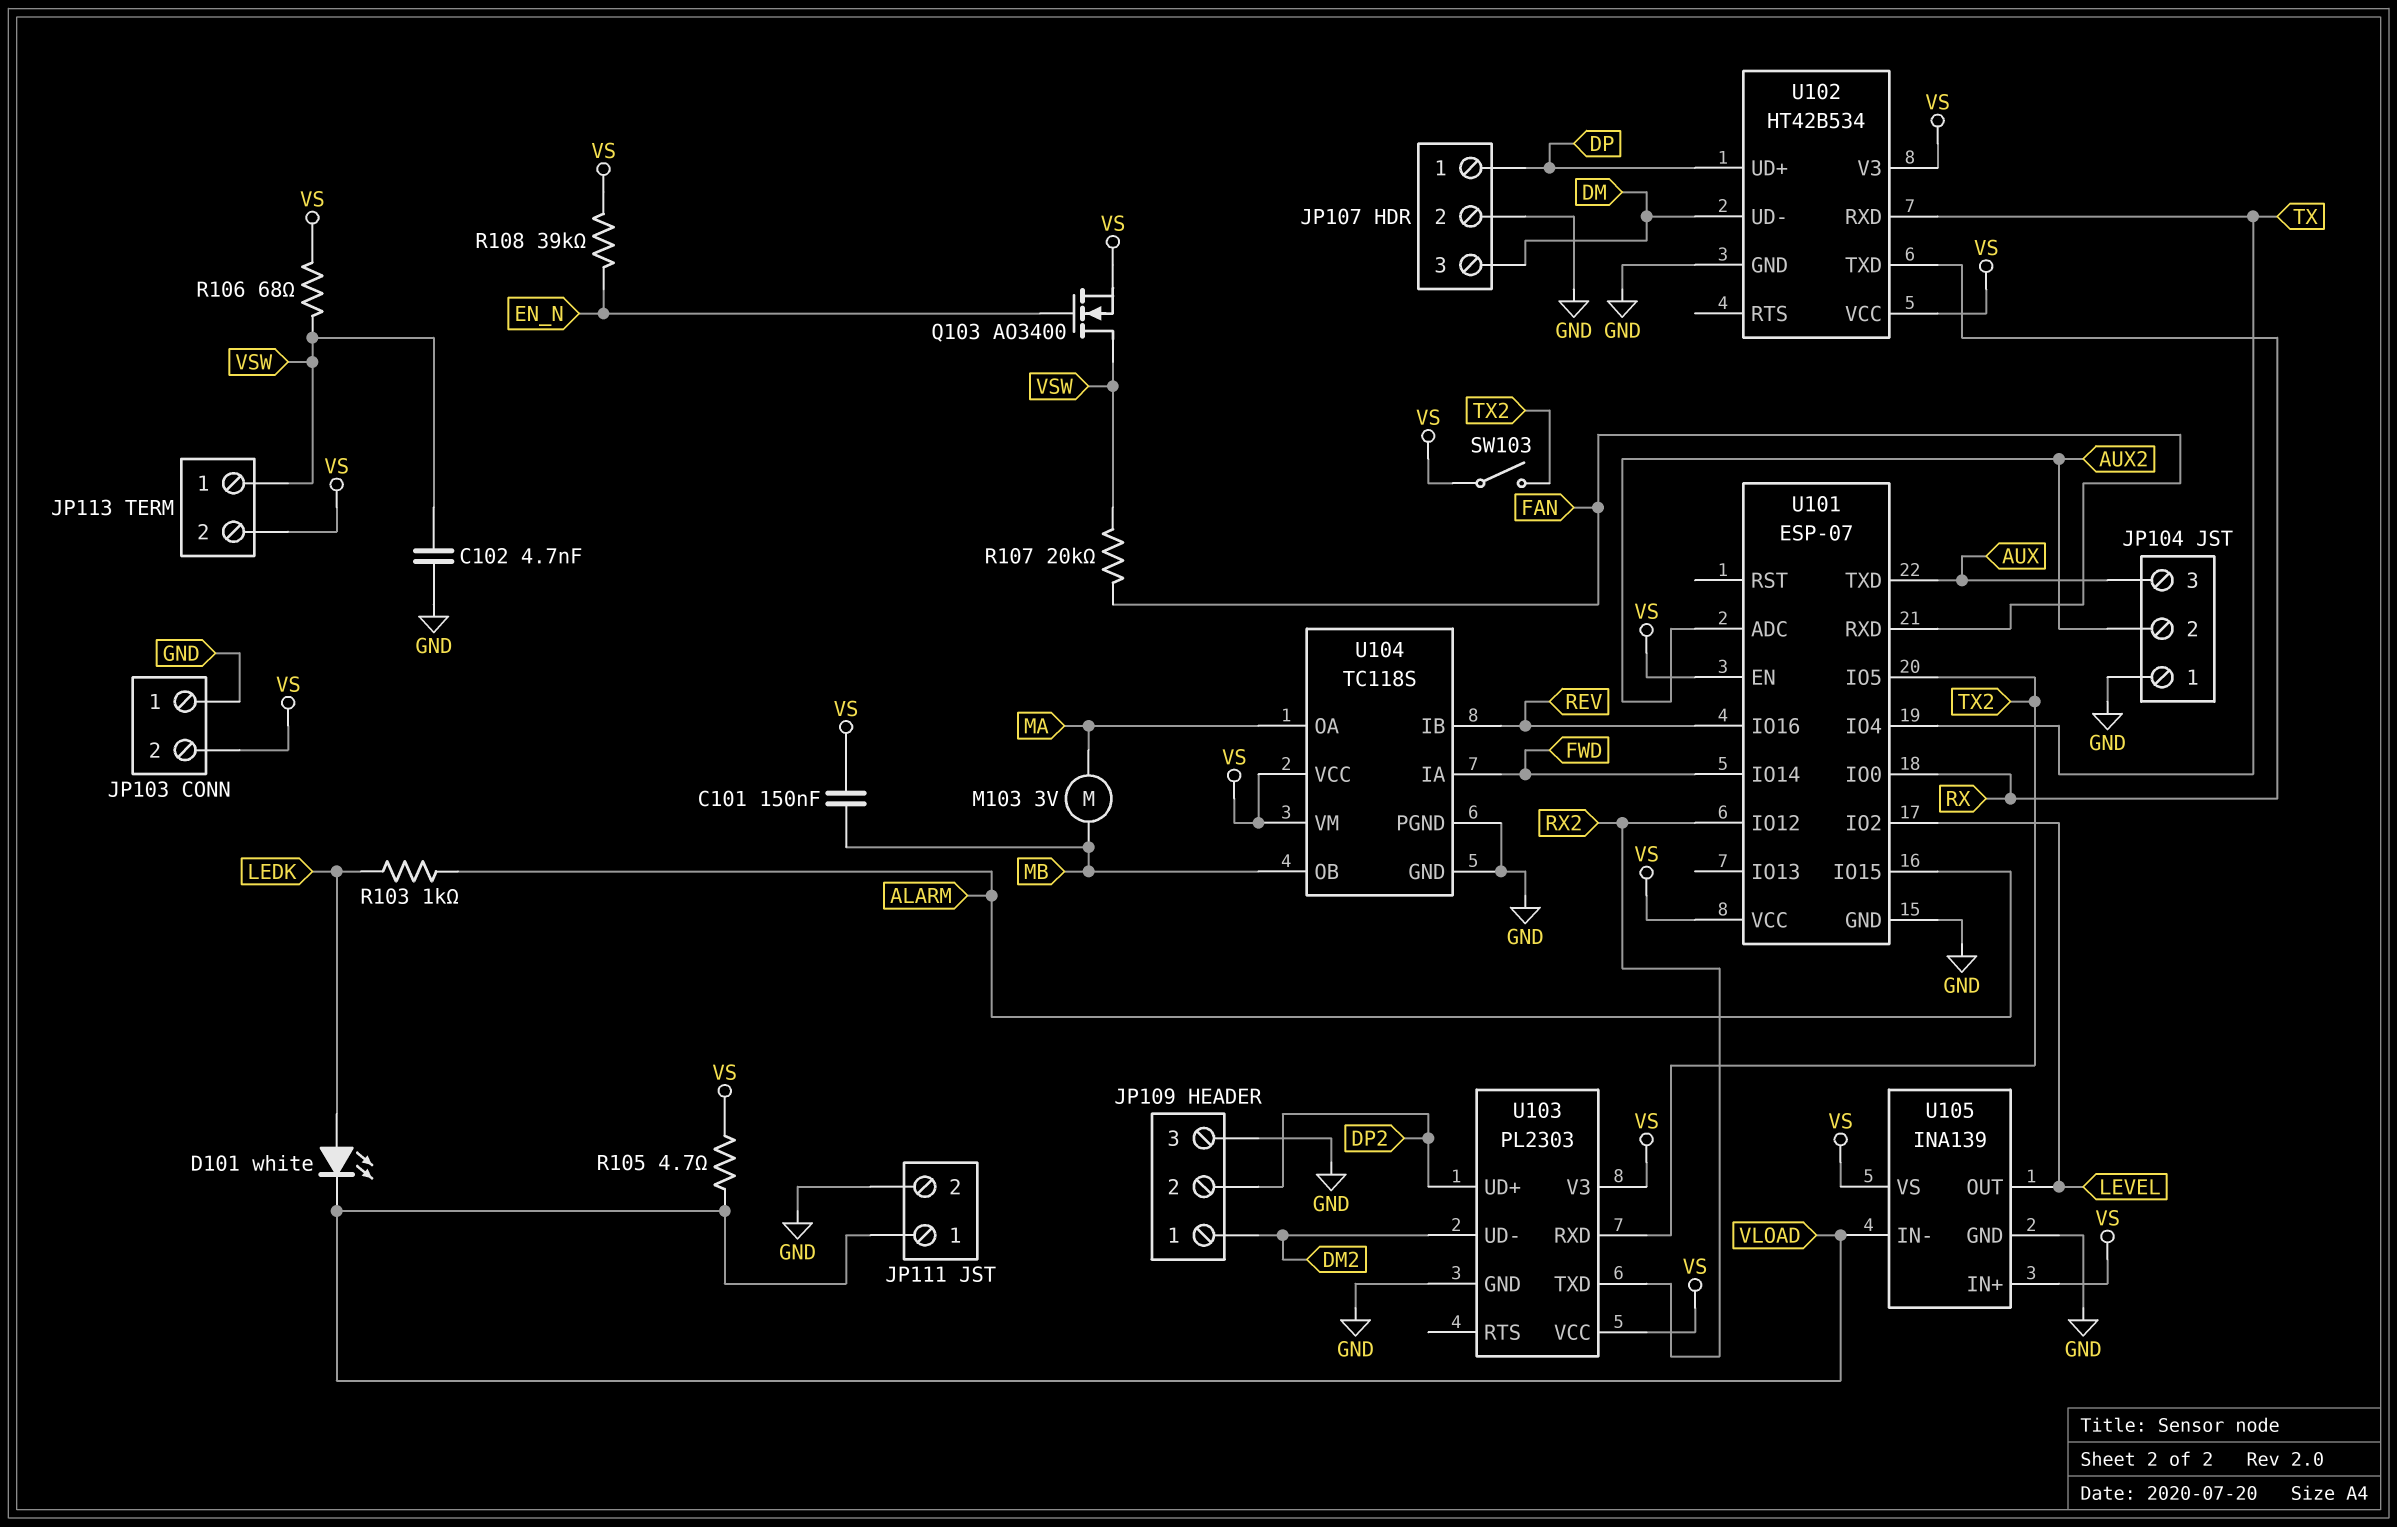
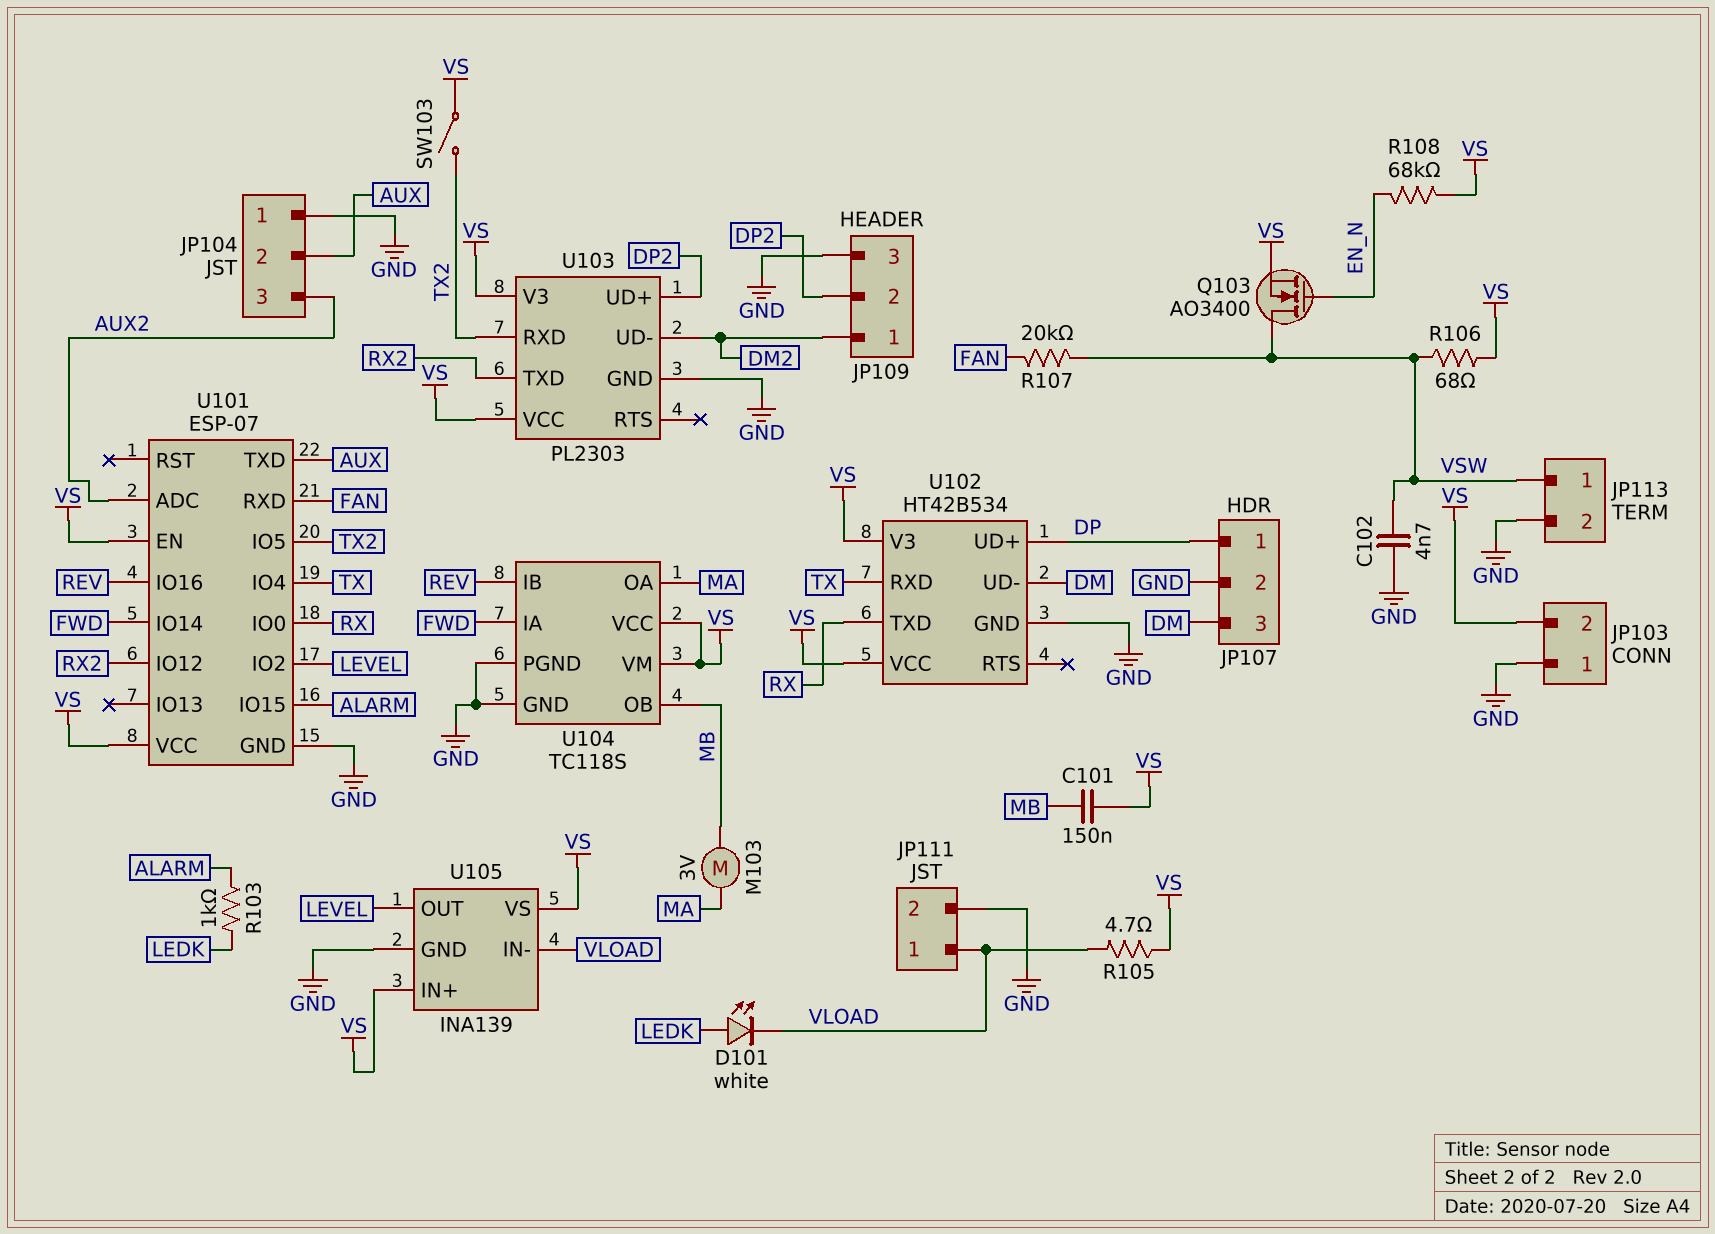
JP104 pin 2: AUX2 -> AUX
JP104 pin 3: AUX -> AUX2
JP113 pin 2: VS -> GND
R108: 39k (EN_N, VS) -> 68k (EN_N, VS)

